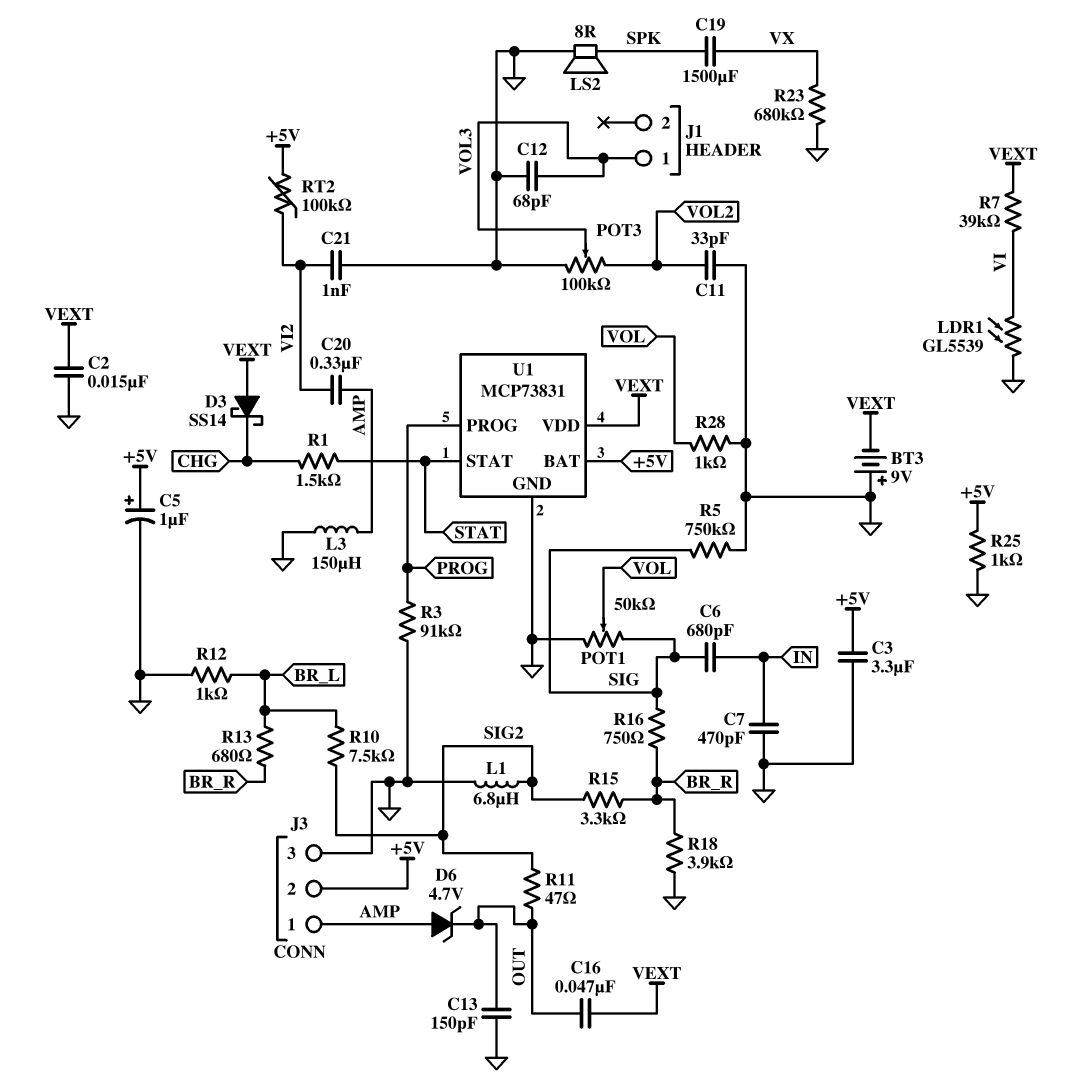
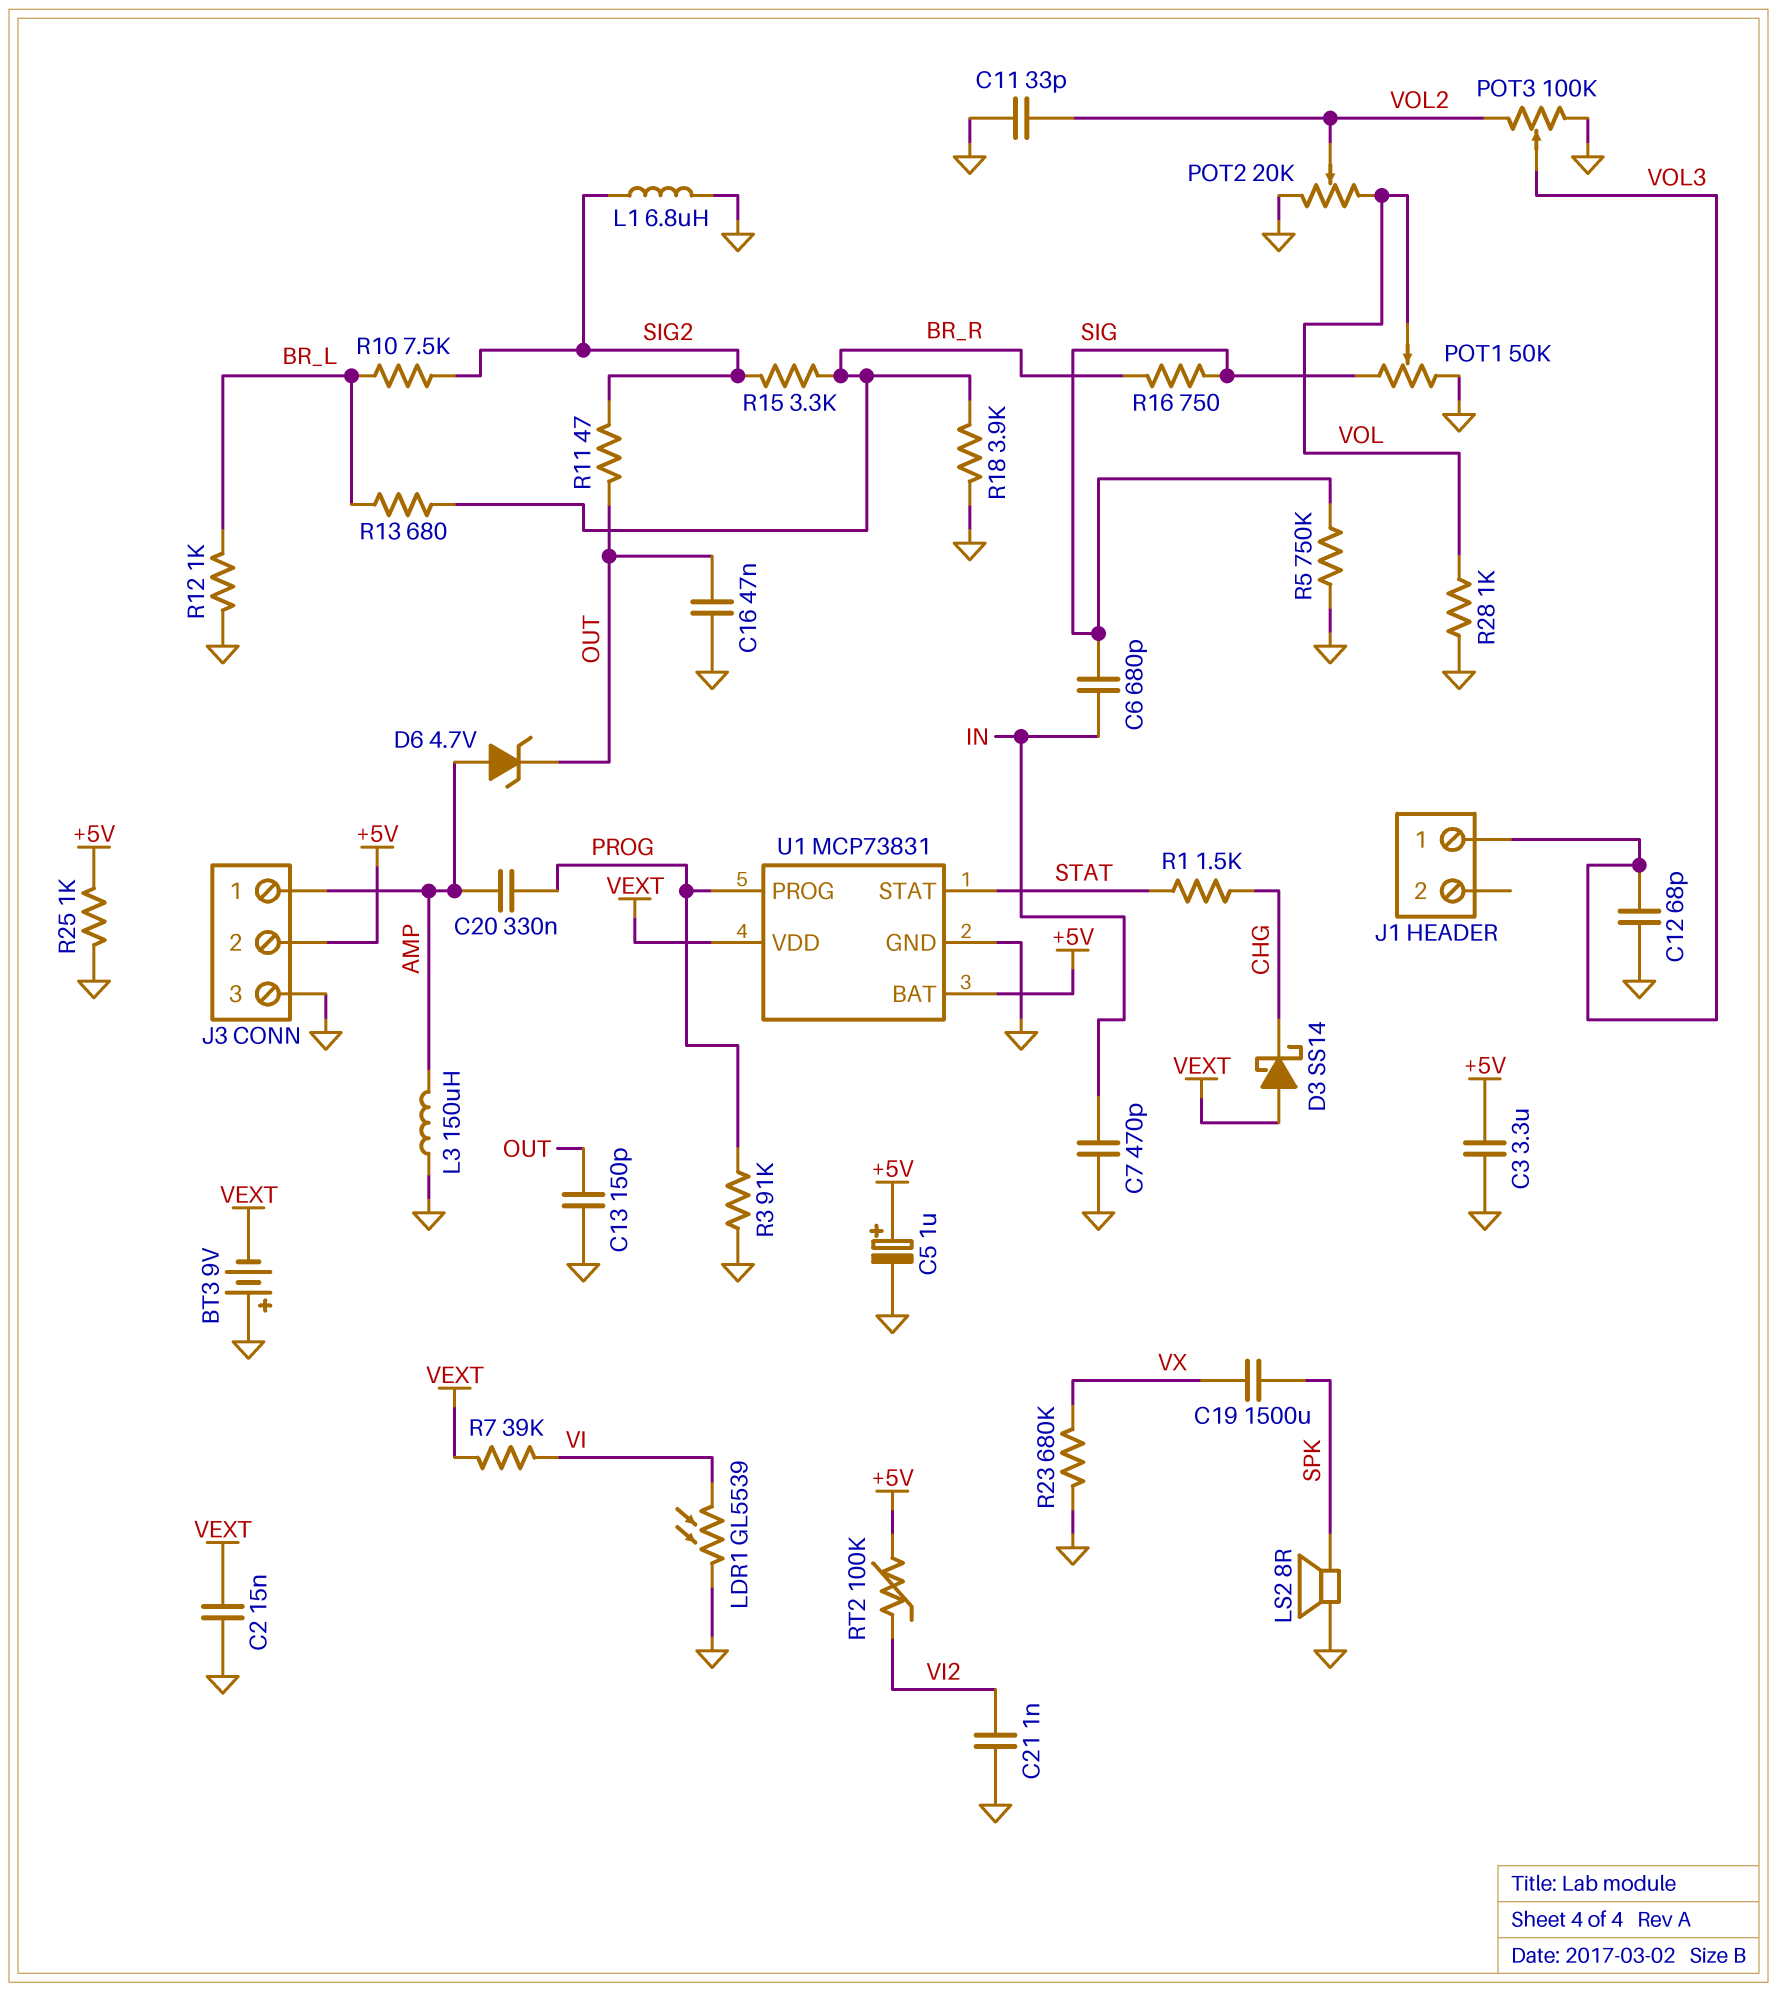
C16: 47nF (OUT, VEXT) -> 47nF (GND, OUT)
C20: 330nF (AMP, VI2) -> 330nF (AMP, PROG)
POT2: none -> 20k (GND, VOL, wiper VOL2)

